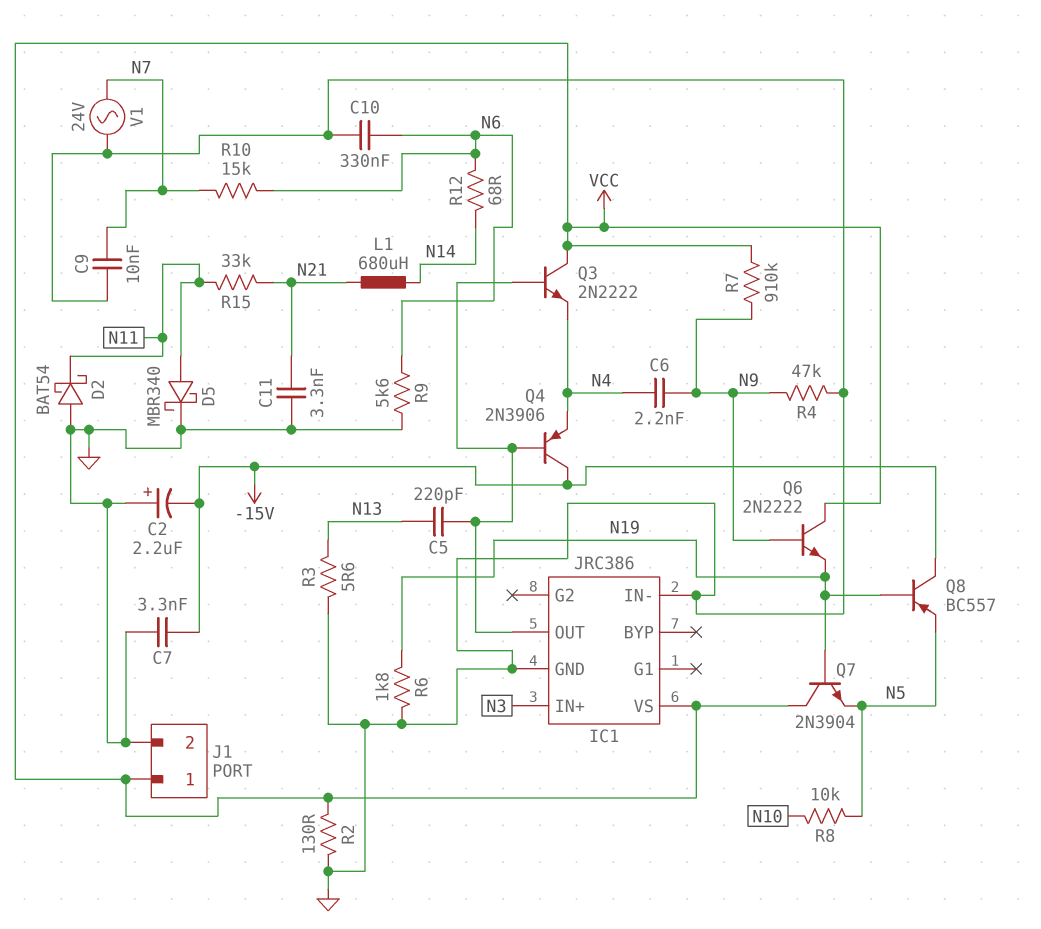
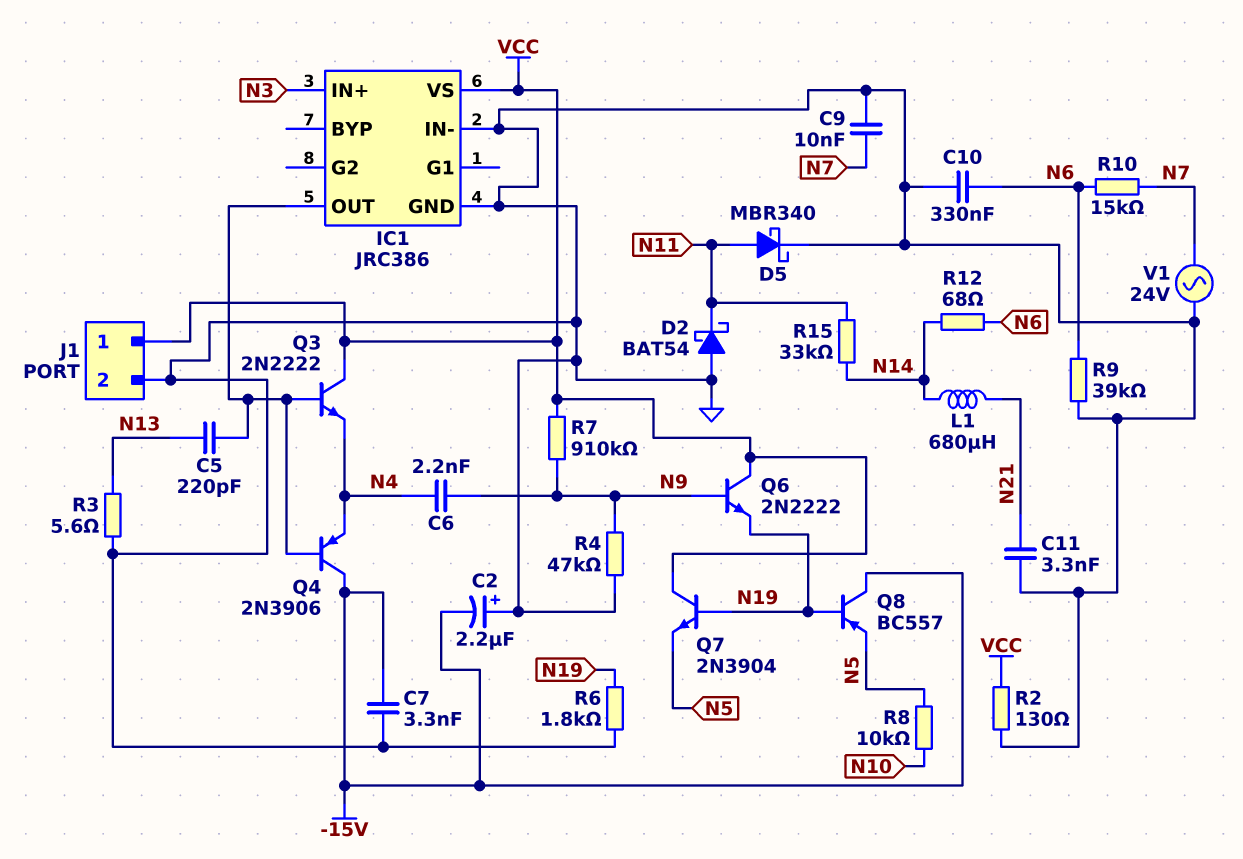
R9: 5.6k (GND, N6) -> 39k (GND, N6)
R15: 33k (N11, N21) -> 33k (N11, N14)

